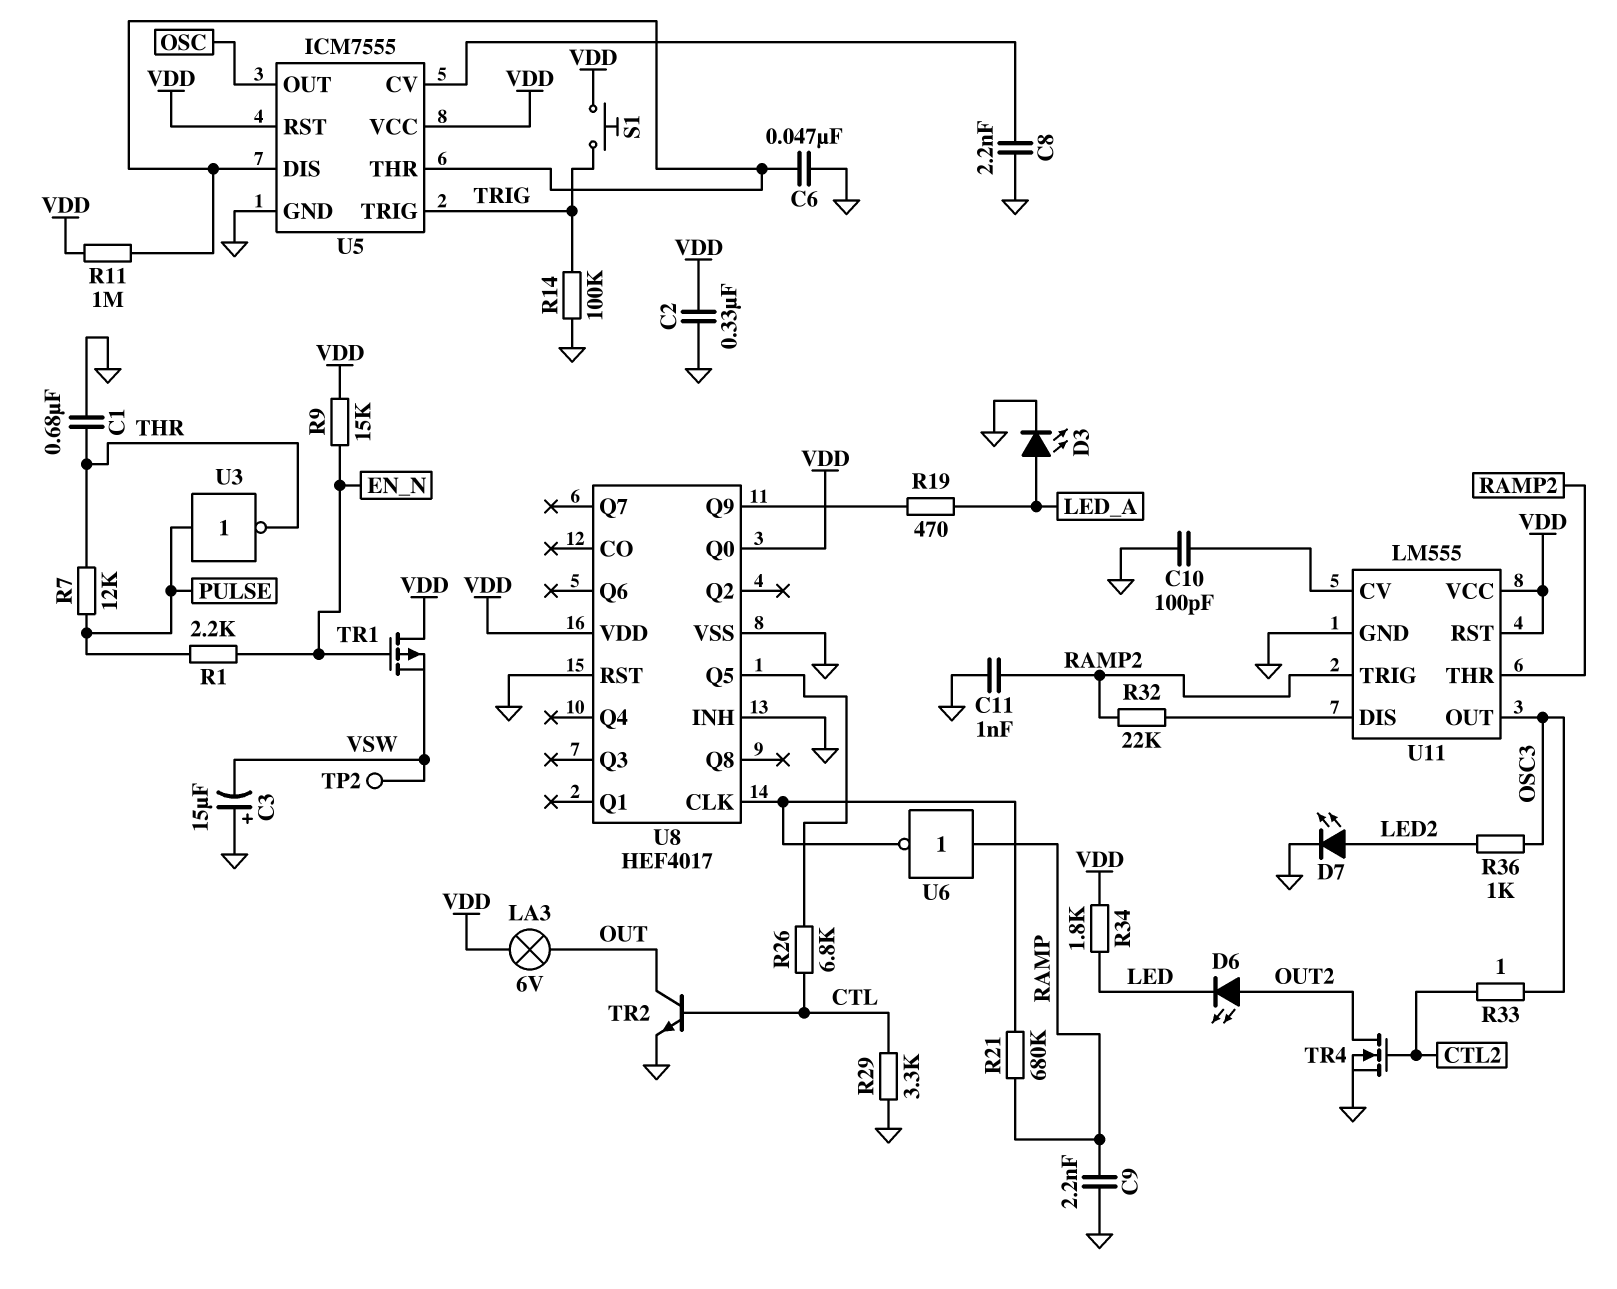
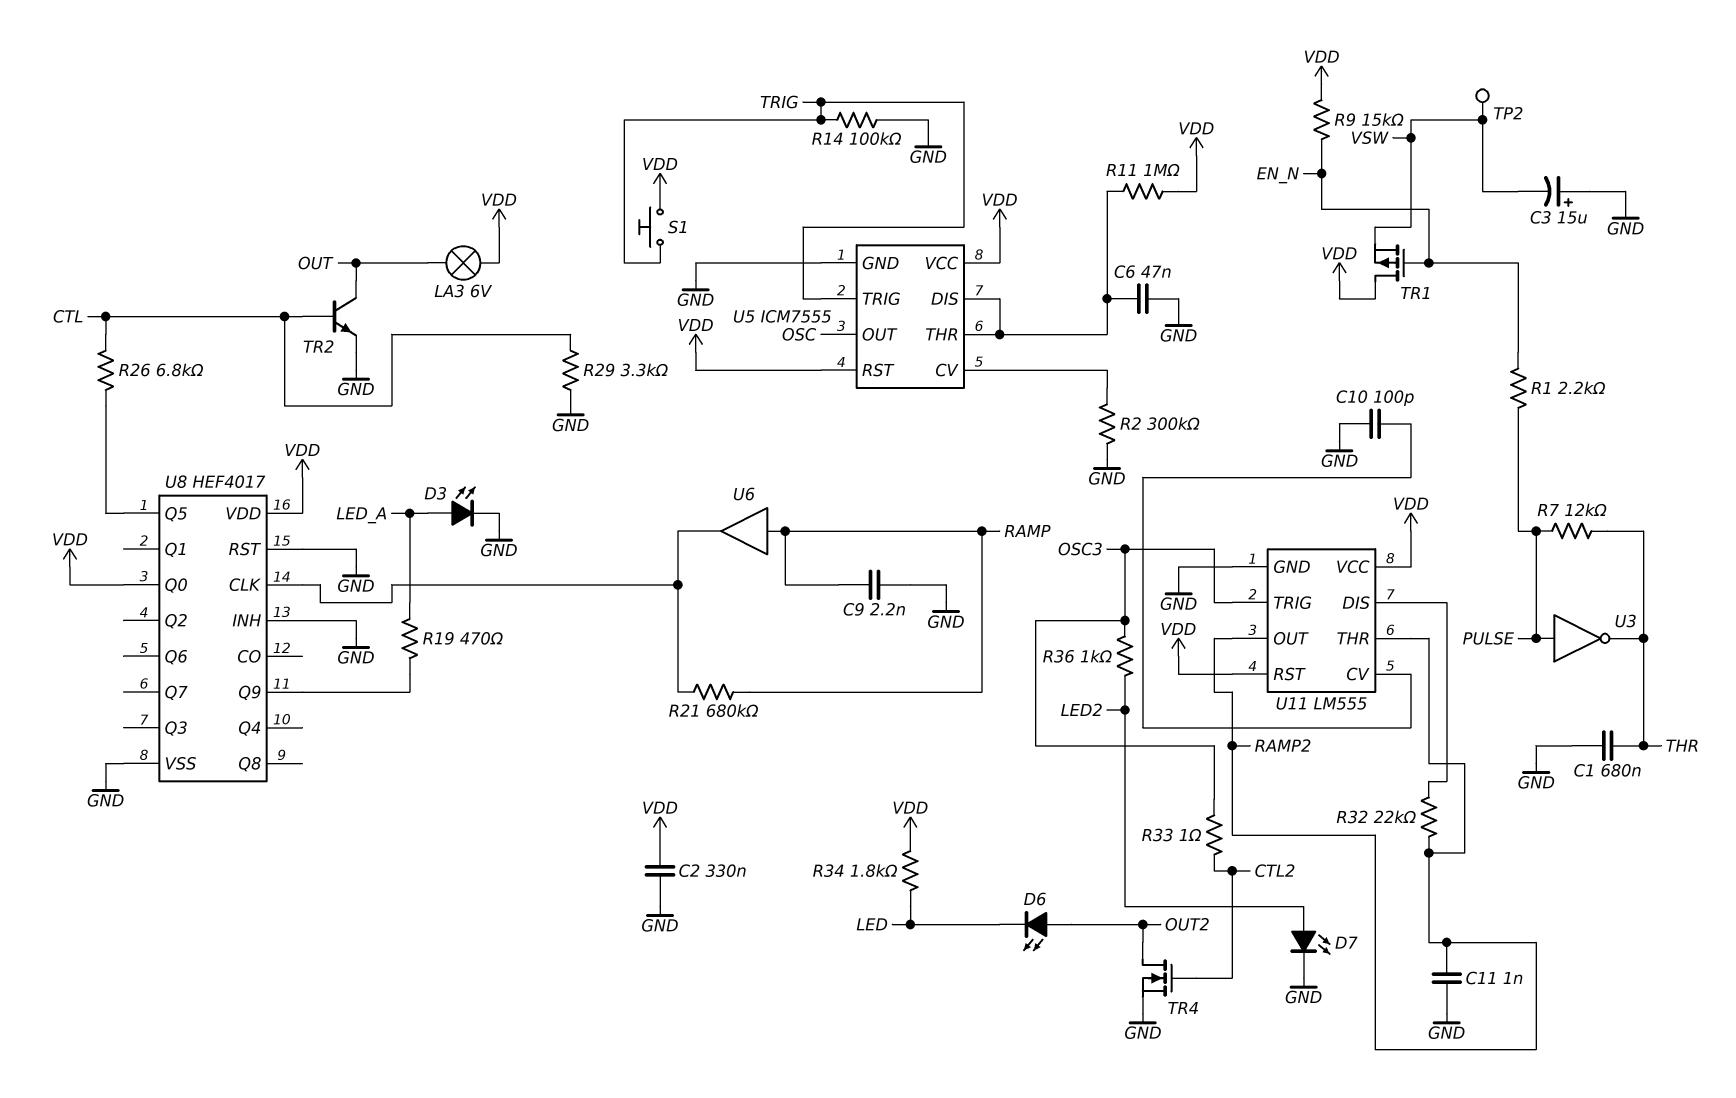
C8: 2.2nF (GND, U5/CV) -> none
R2: none -> 300k (GND, U5/CV)
U6: NOT (in RAMP, out U8/CLK) -> buffer (in RAMP, out U8/CLK)
U11 pin OUT: OSC3 -> RAMP2
U11 pin TRIG: RAMP2 -> OSC3

